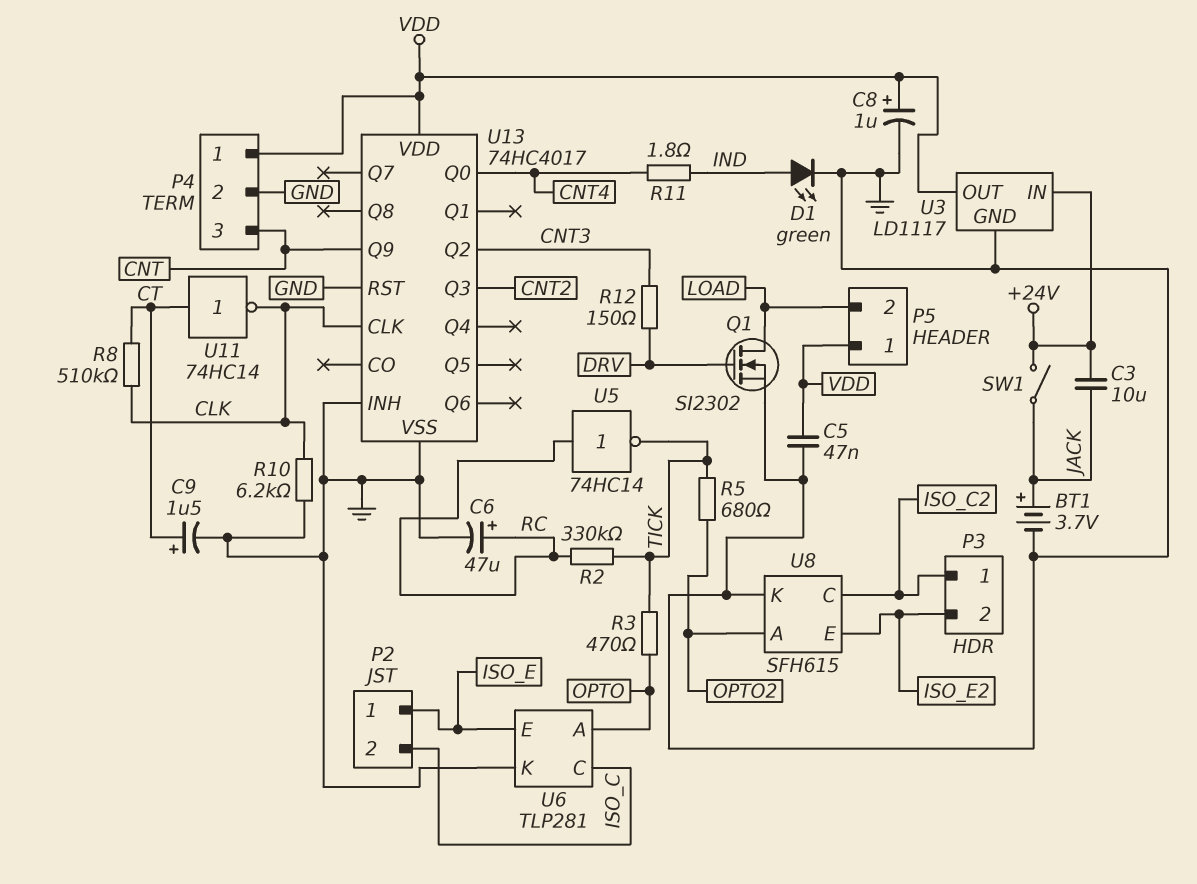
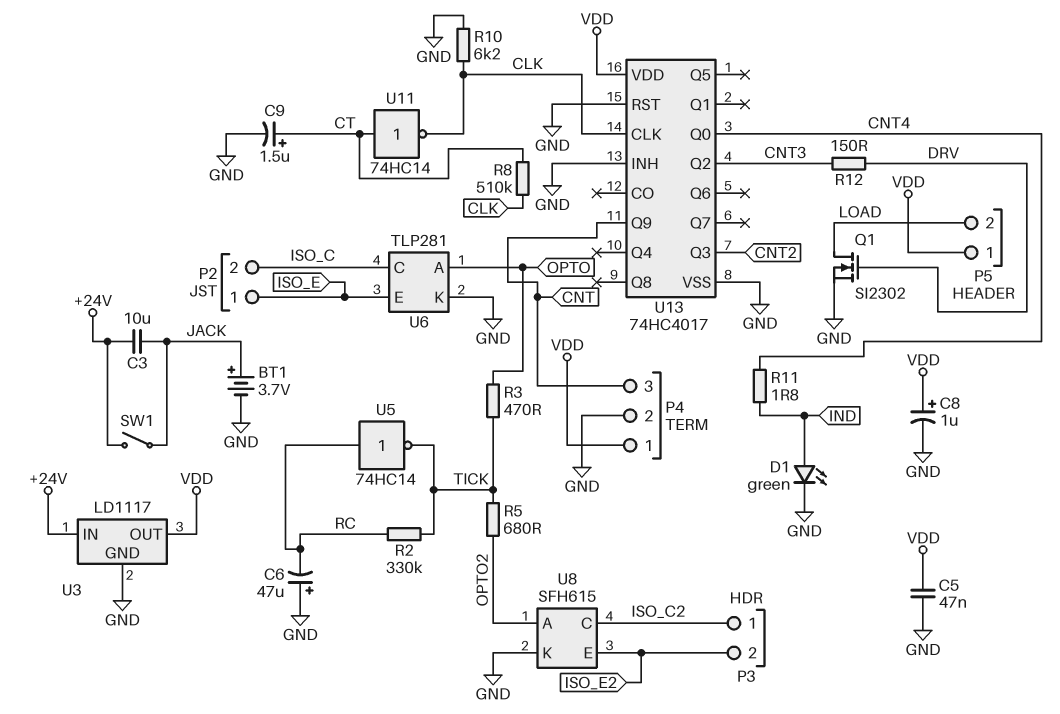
C6: 47uF (plus RC, minus GND) -> 47uF (plus GND, minus RC)

